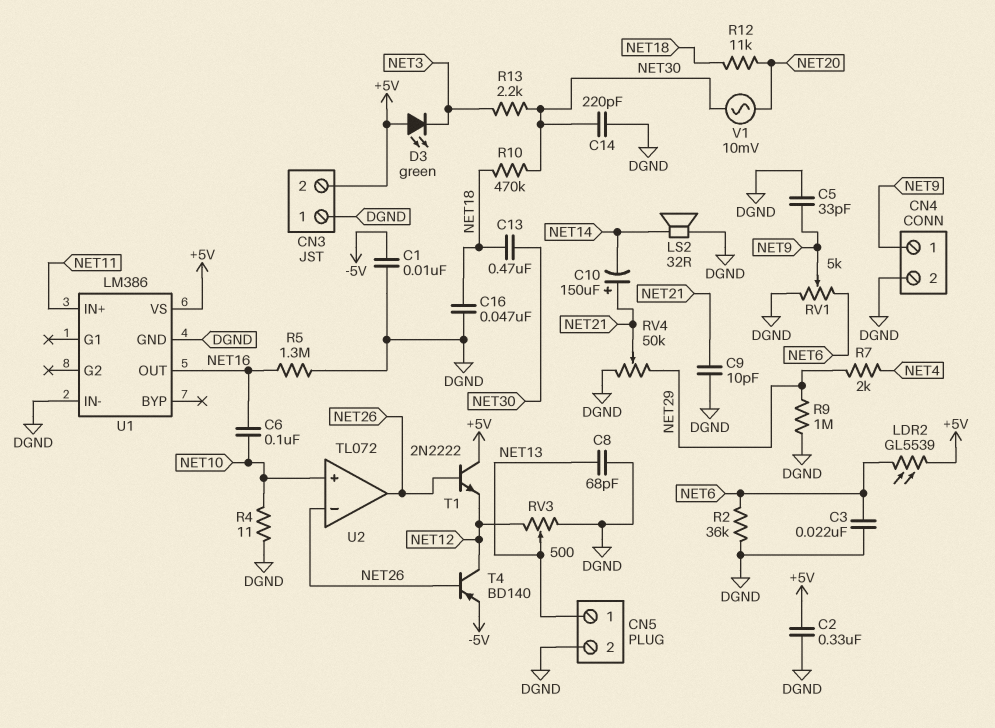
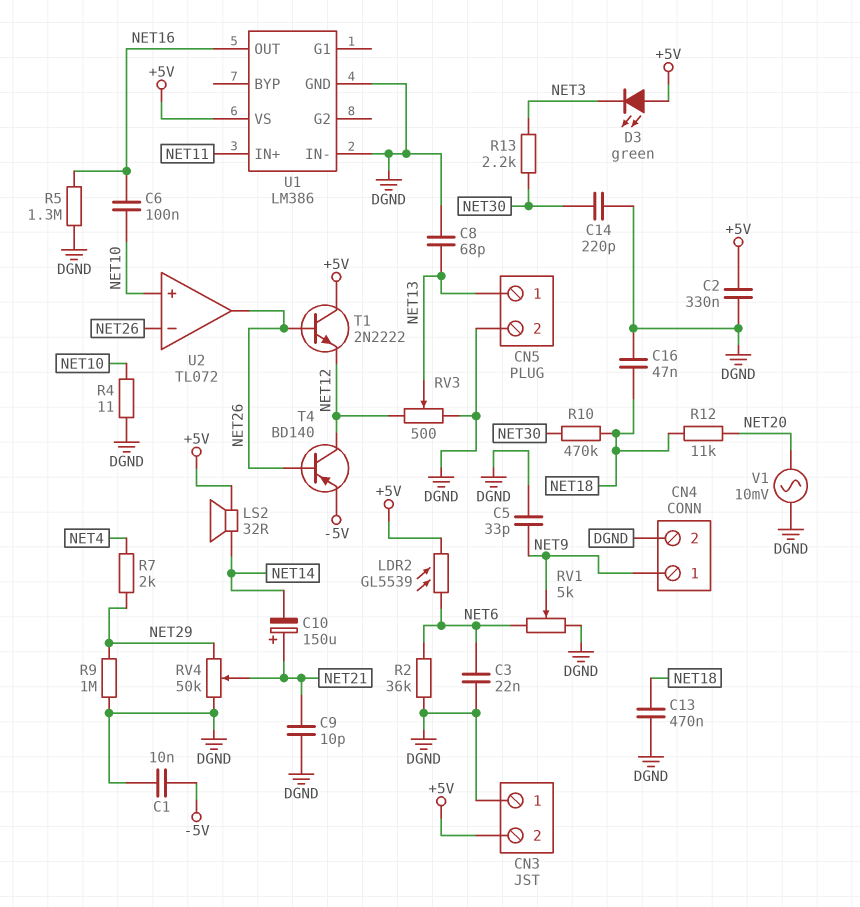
C13: 470nF (NET18, NET30) -> 470nF (DGND, NET18)
LS2: speaker 32R (DGND, NET14) -> speaker 32R (+5V, NET14)
V1: AC 10mV (NET20, NET30) -> AC 10mV (DGND, NET20)

